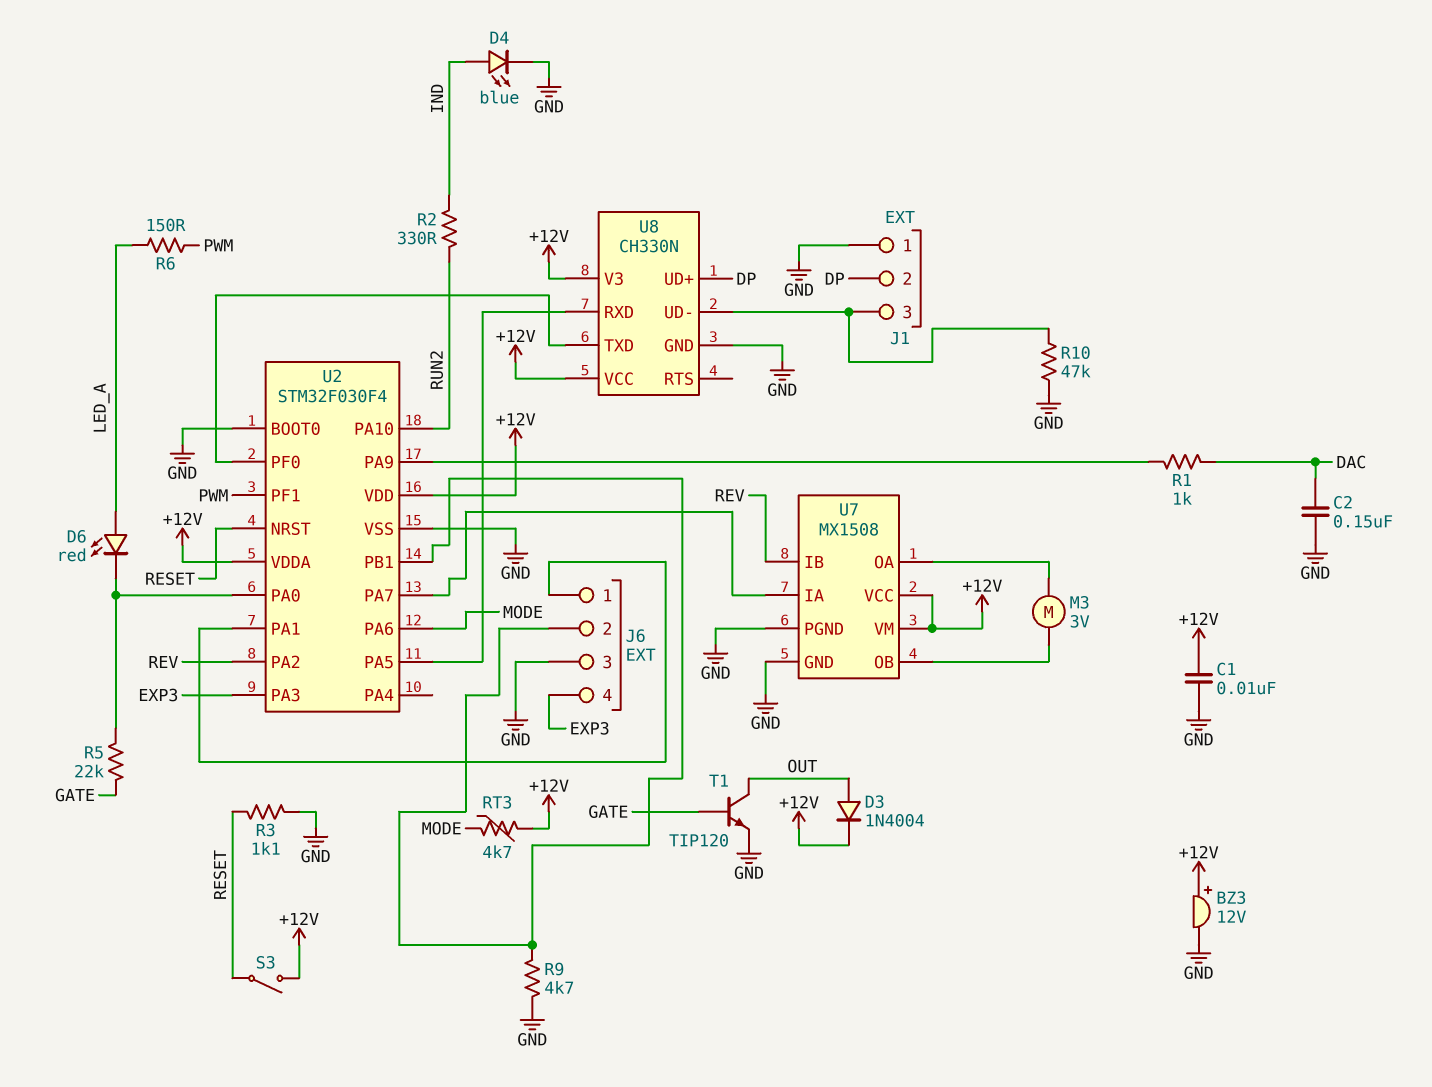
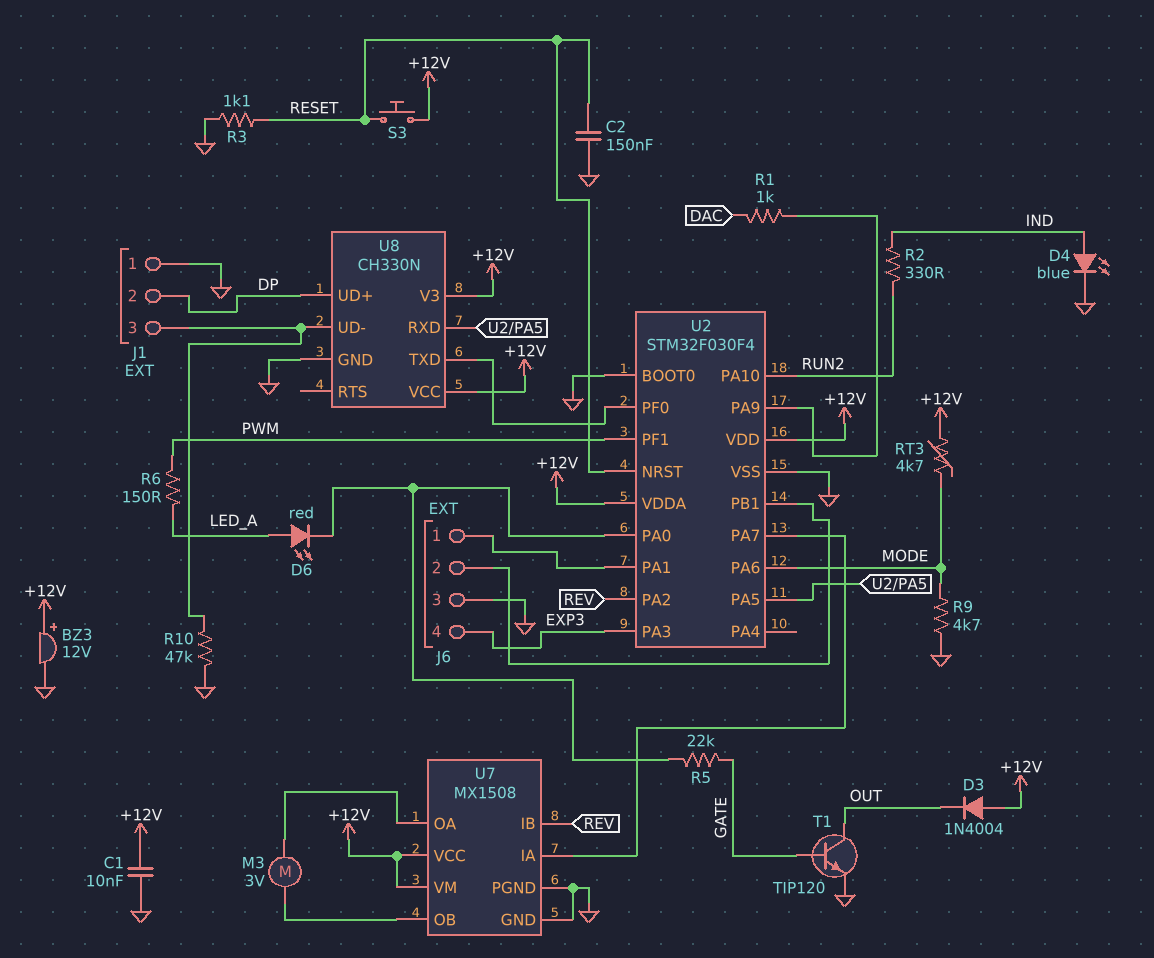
C2: 150nF (DAC, GND) -> 150nF (GND, RESET)
D3: diode 1N4004 (A OUT, K +12V) -> diode 1N4004 (A +12V, K OUT)
R9: 4.7k (GND, J6/2) -> 4.7k (GND, MODE)
S3: switch (+12V, RESET) -> button (+12V, RESET)

